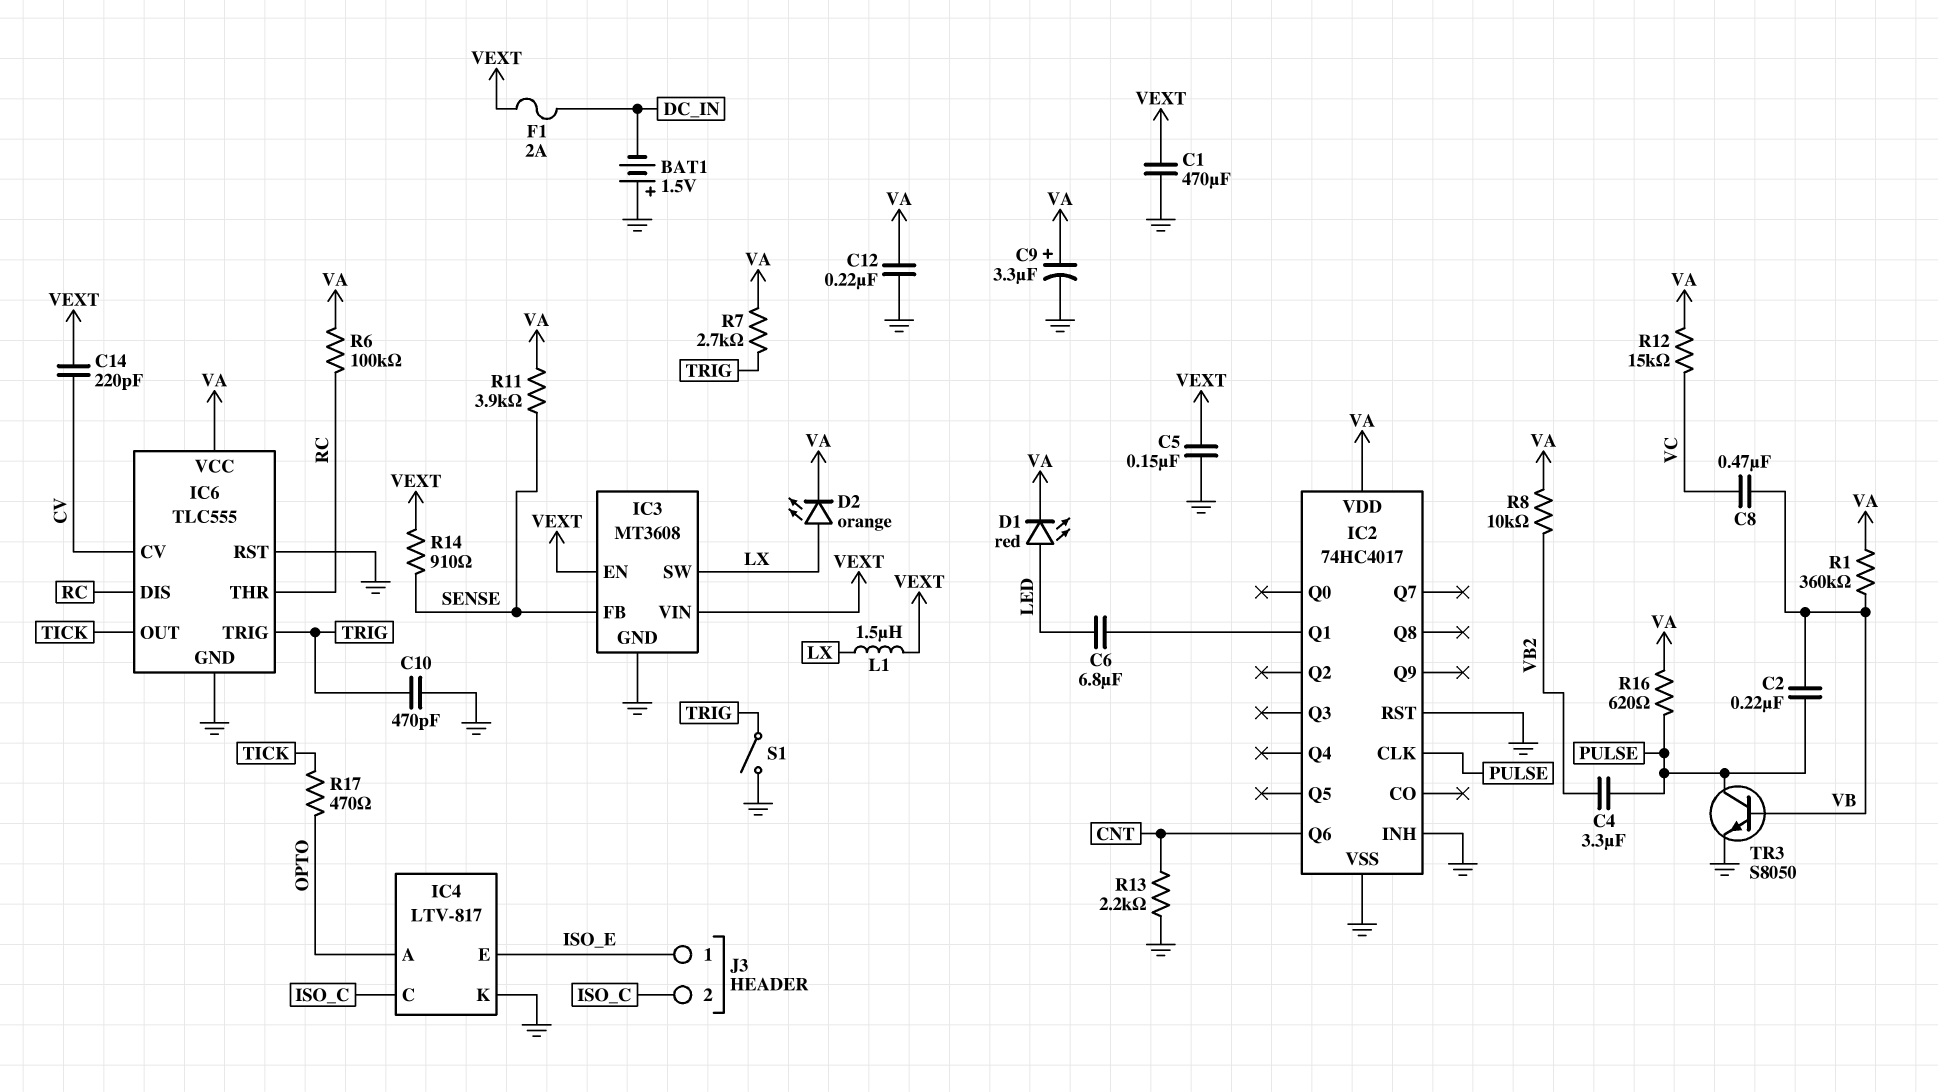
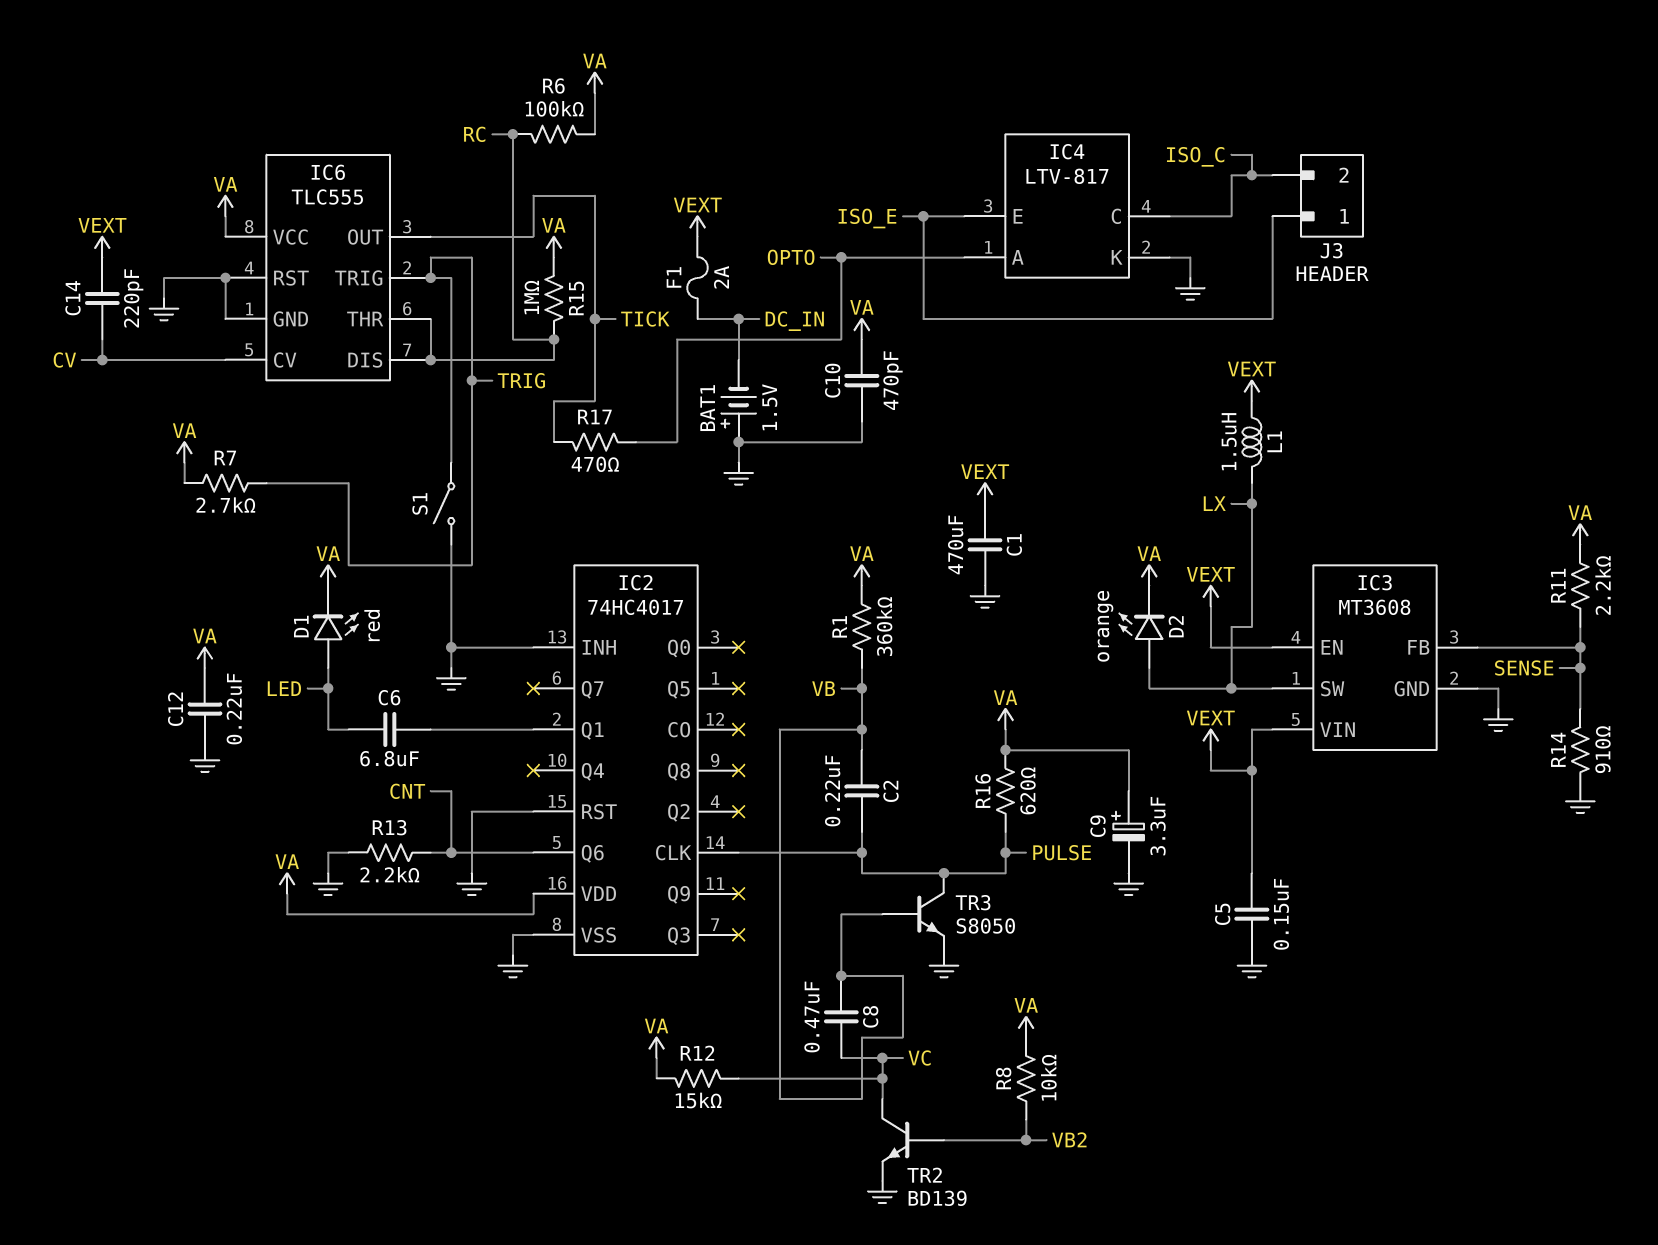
C4: 3.3uF (PULSE, VB2) -> none
C10: 470pF (GND, TRIG) -> 470pF (GND, VA)
R11: 3.9k (SENSE, VA) -> 2.2k (SENSE, VA)
R14: 910 (SENSE, VEXT) -> 910 (GND, SENSE)
R15: none -> 1M (RC, VA)
TR2: none -> NPN BD139 (B VB2, C VC, E GND)

